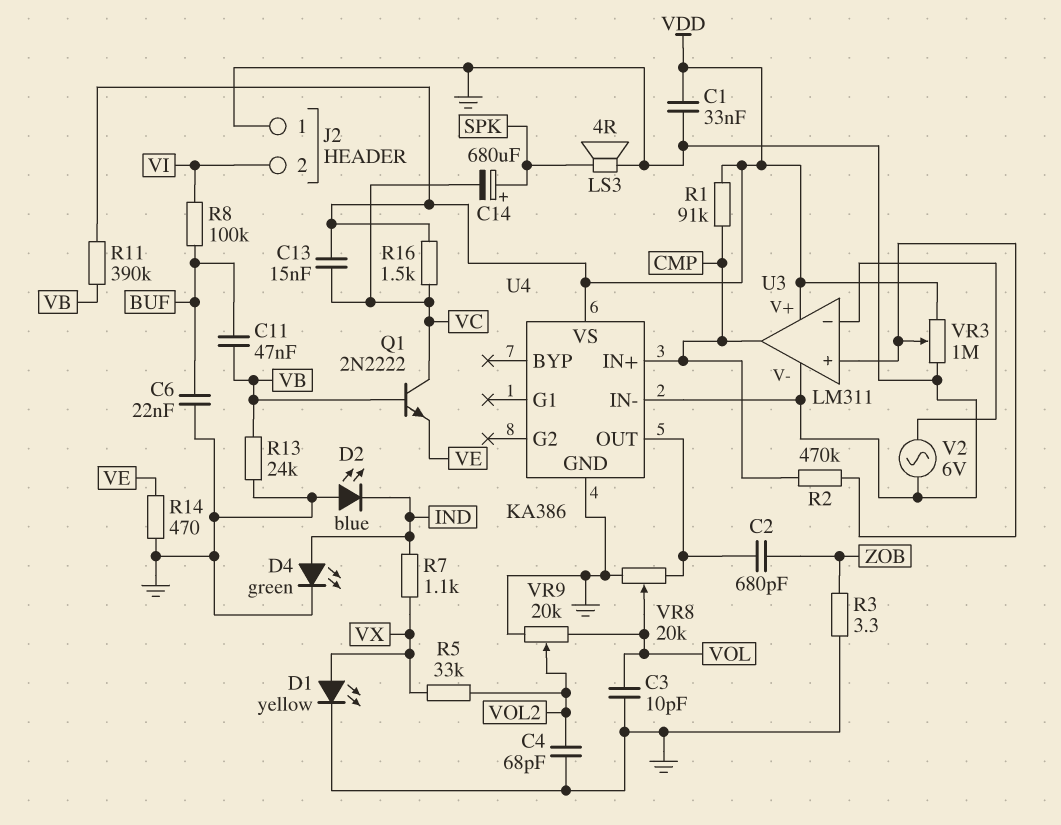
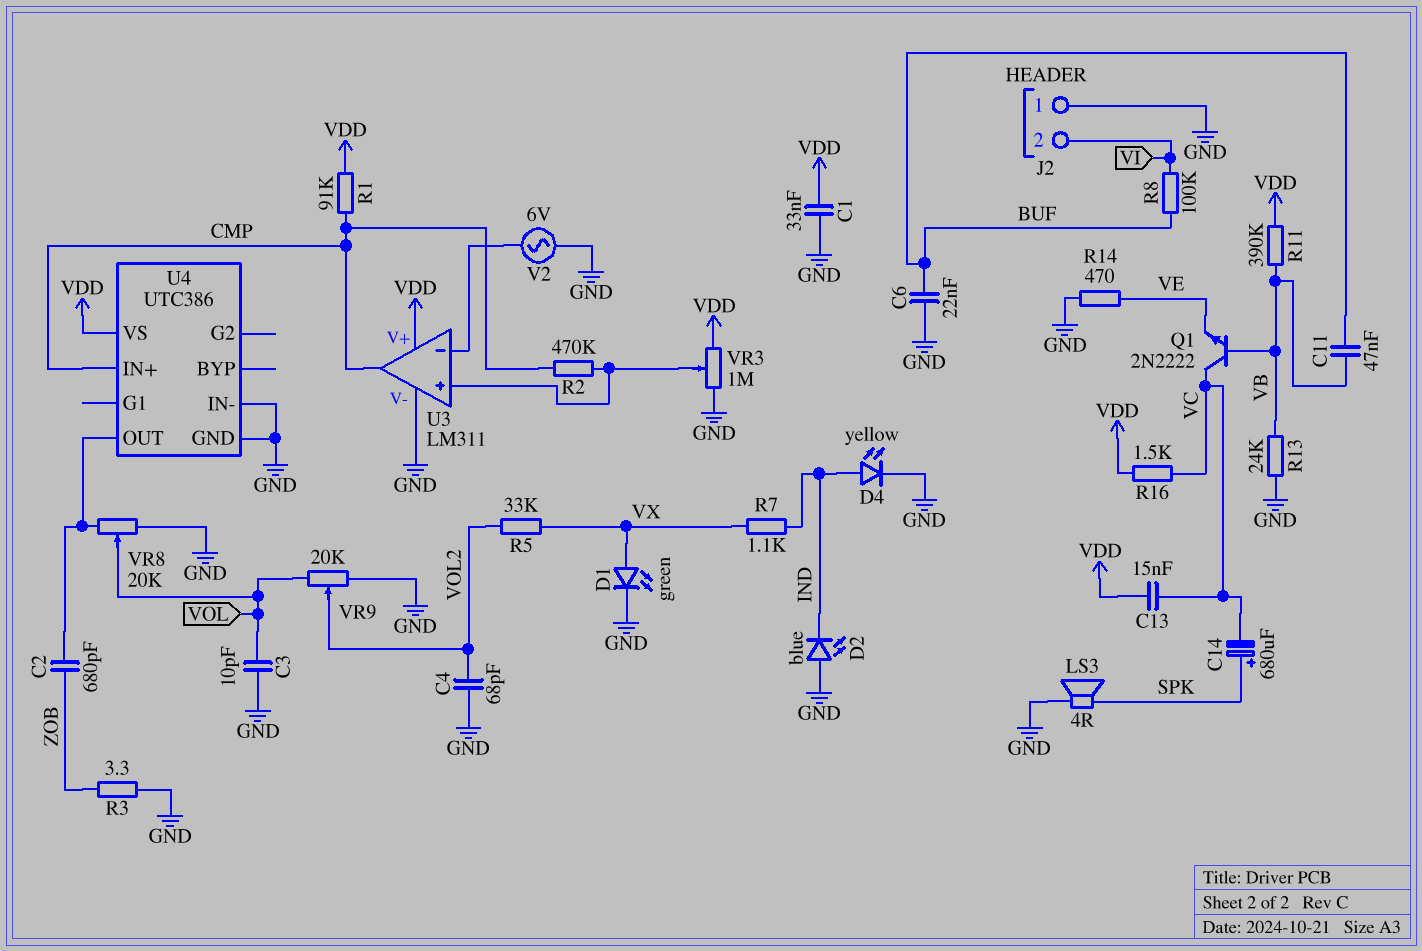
D1: LED yellow (A VX, K GND) -> LED green (A VX, K GND)
D4: LED green (A IND, K GND) -> LED yellow (A IND, K GND)
U4: KA386 -> UTC386

